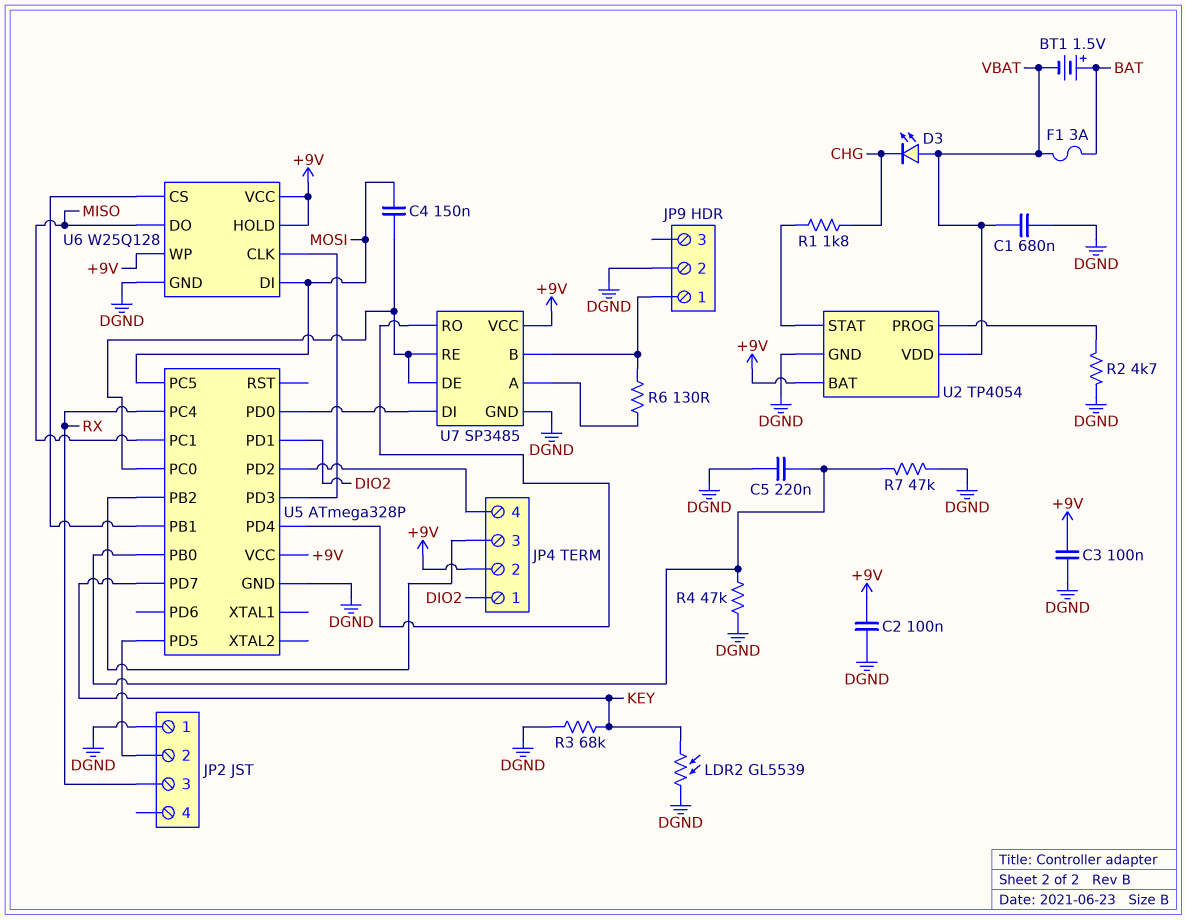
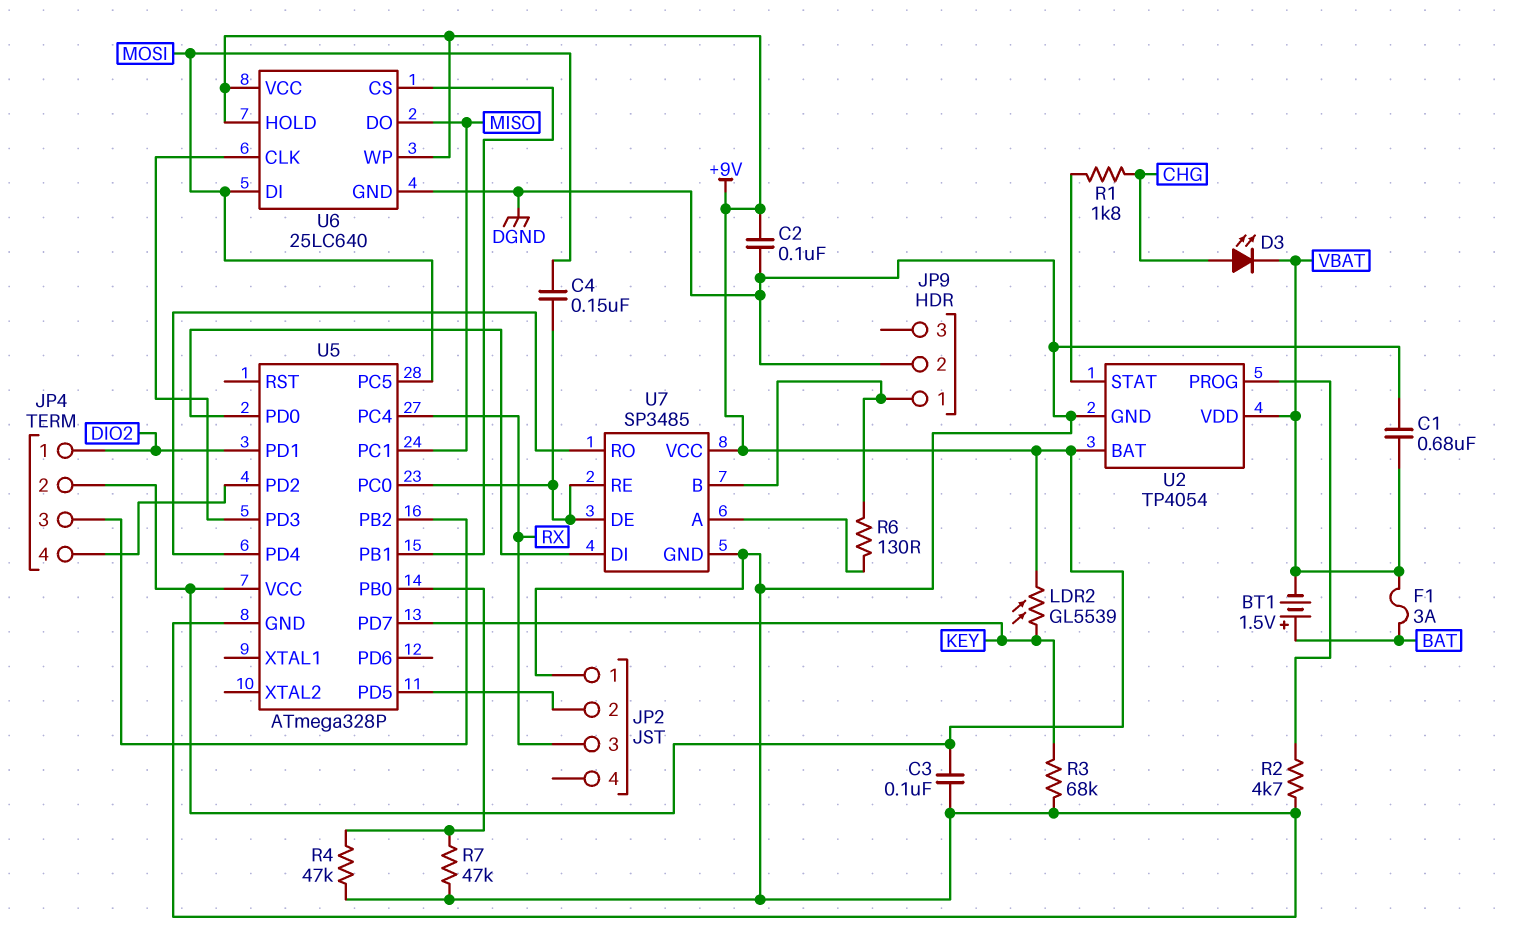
C5: 220nF (DGND, U5/PB0) -> none
D3: LED (A VBAT, K CHG) -> LED (A CHG, K VBAT)
LDR2: GL5539 (DGND, KEY) -> GL5539 (+9V, KEY)
U6: W25Q128 -> 25LC640

